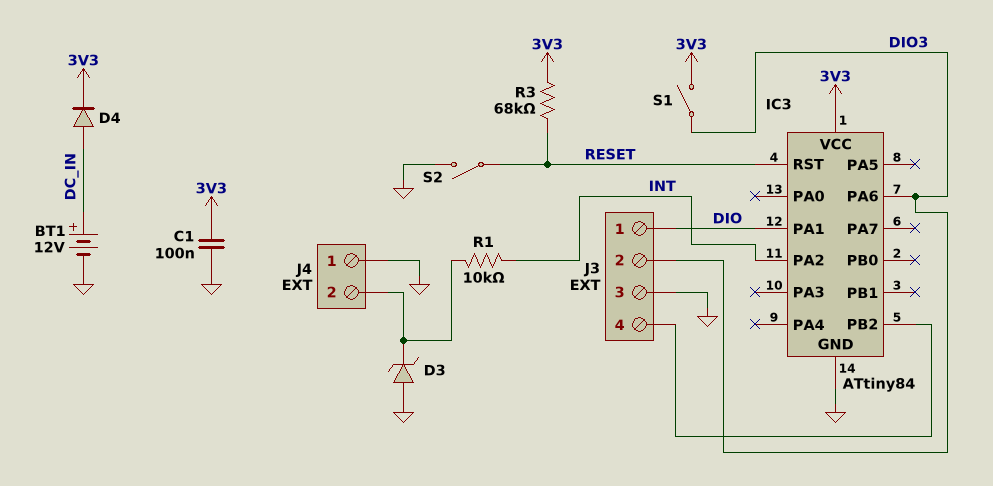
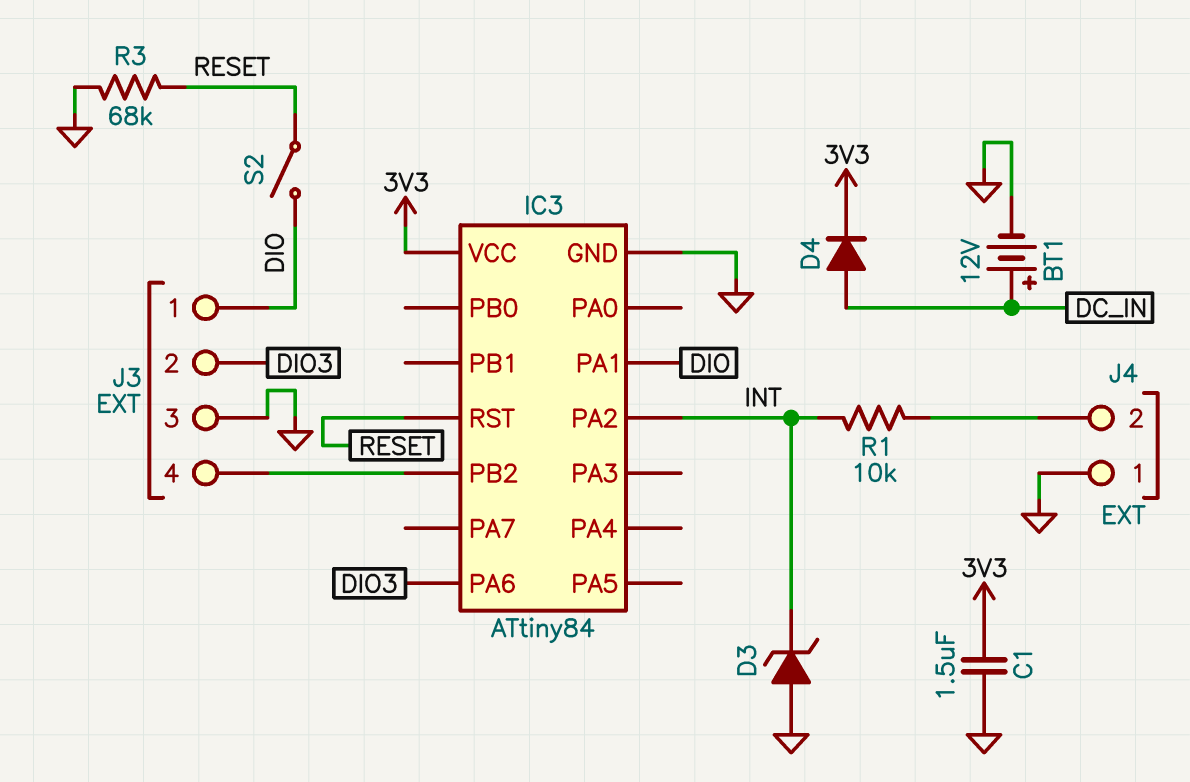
C1: 100nF (3V3, GND) -> 1.5uF (3V3, GND)
D3: zener (A GND, K J4/2) -> zener (A GND, K INT)
R3: 68k (3V3, RESET) -> 68k (GND, RESET)
S1: switch (3V3, DIO3) -> none
S2: switch (GND, RESET) -> switch (DIO, RESET)

